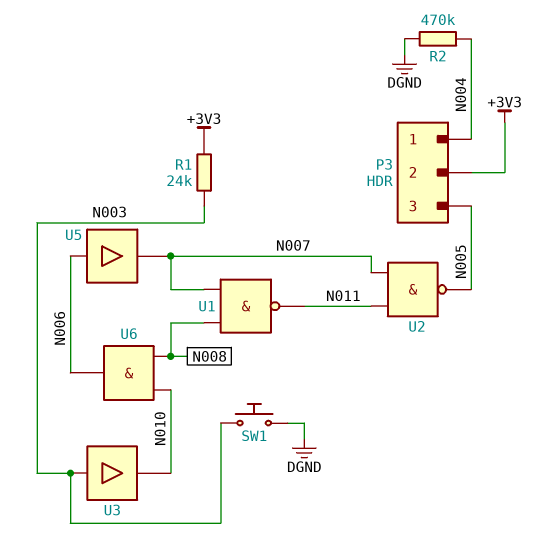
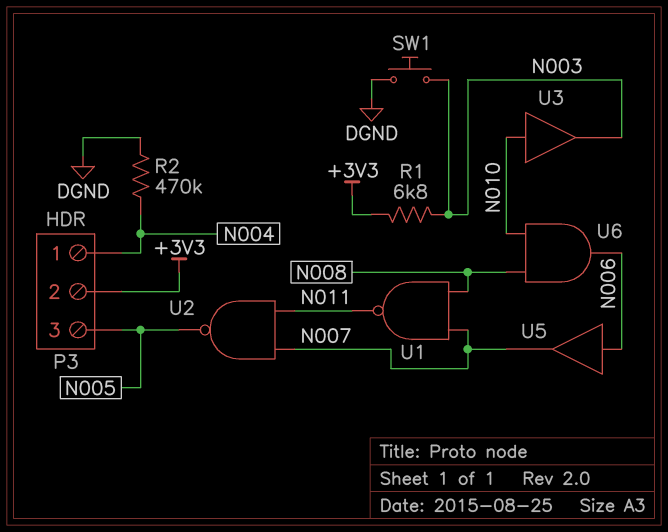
R1: 24k (+3V3, N003) -> 6.8k (+3V3, N003)
U3: buffer (in N003, out N010) -> buffer (in N010, out N003)

